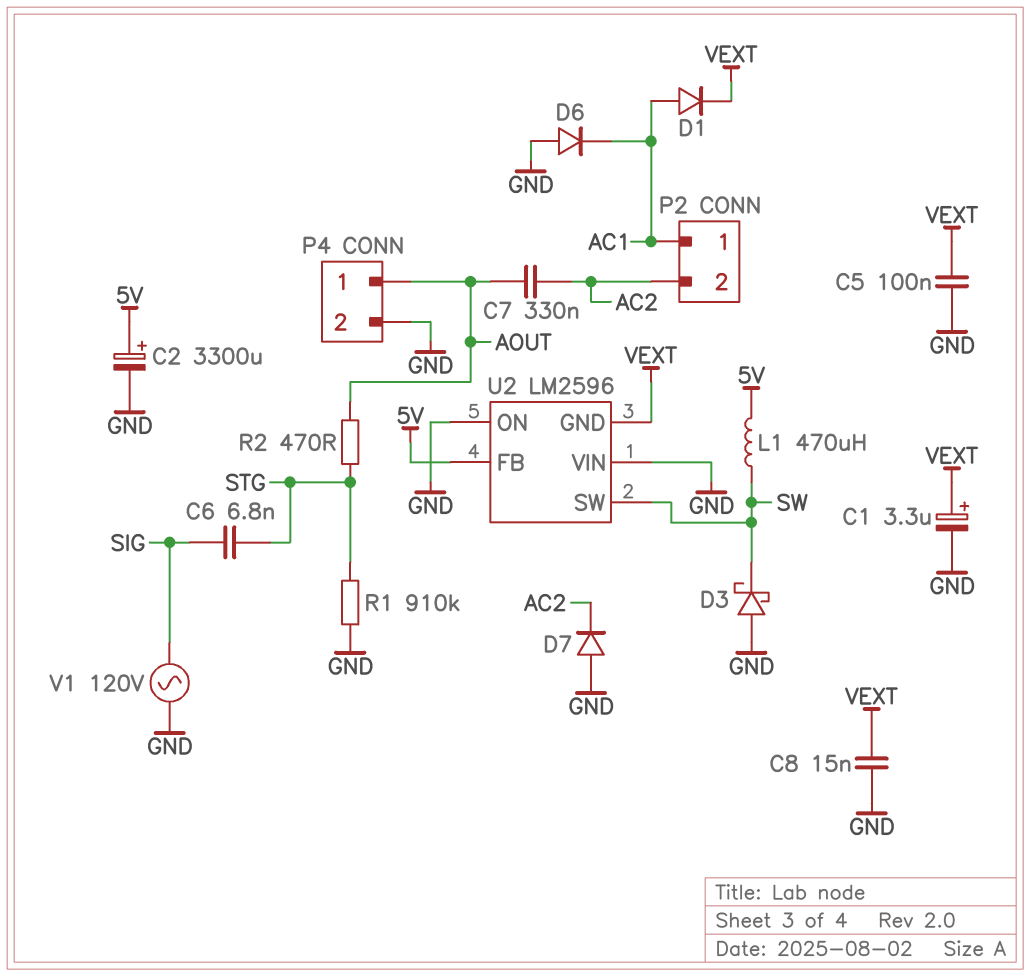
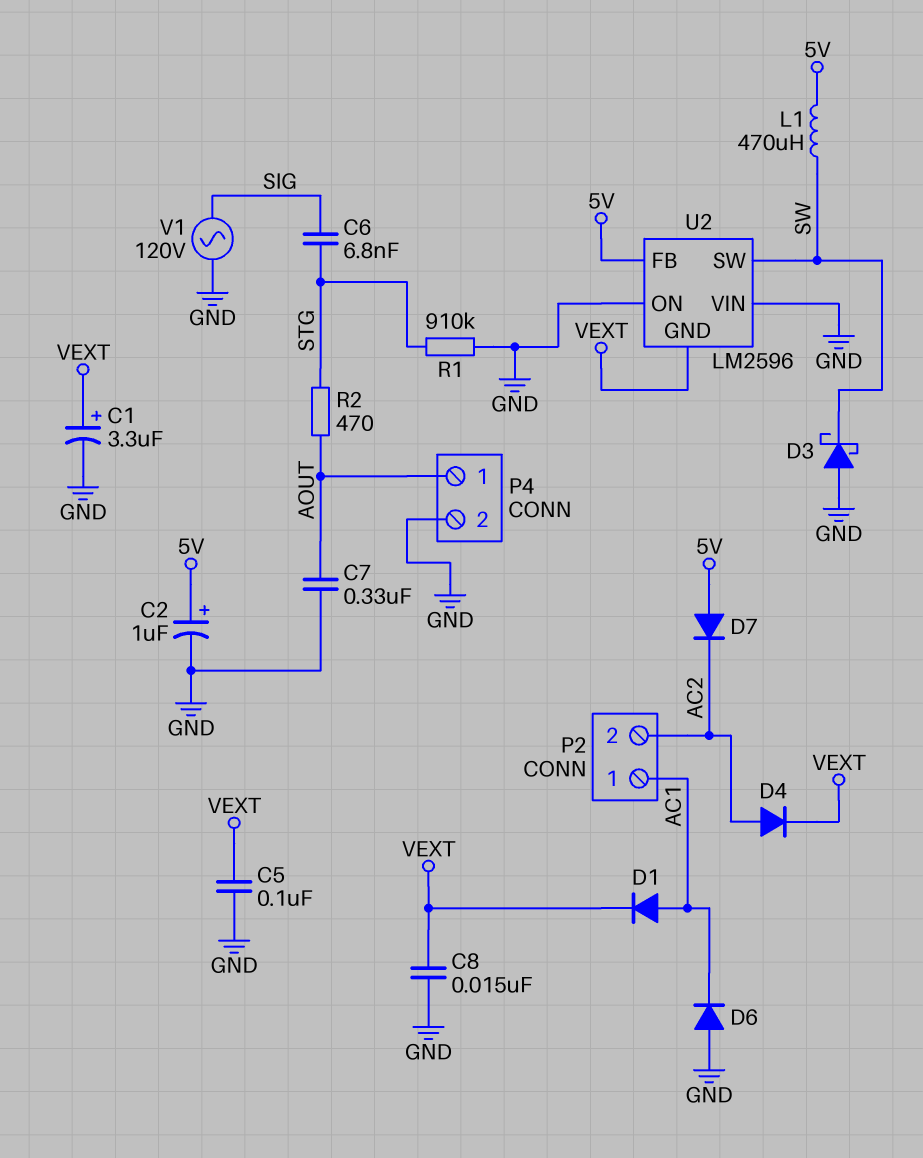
C2: 3300uF (plus 5V, minus GND) -> 1uF (plus 5V, minus GND)
C7: 330nF (AC2, AOUT) -> 330nF (AOUT, GND)
D4: none -> diode (A AC2, K VEXT)
D7: diode (A GND, K AC2) -> diode (A 5V, K AC2)

